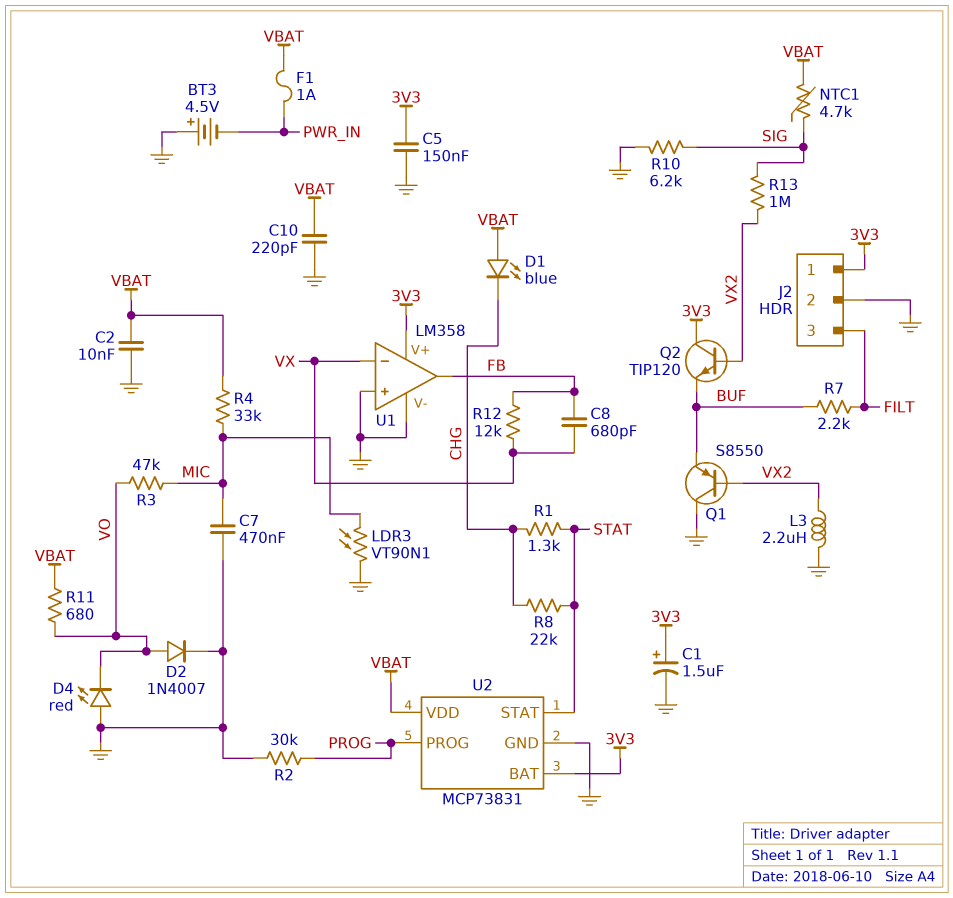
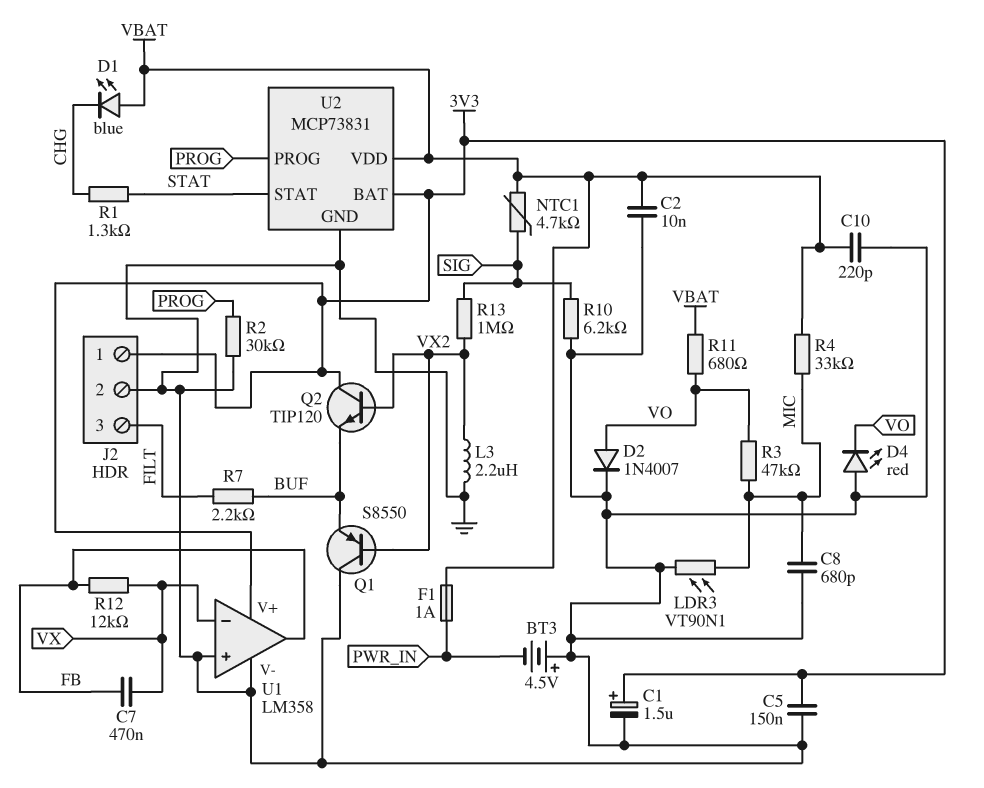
C7: 470nF (GND, MIC) -> 470nF (FB, VX)
C8: 680pF (FB, VX) -> 680pF (GND, MIC)
R8: 22k (CHG, STAT) -> none

